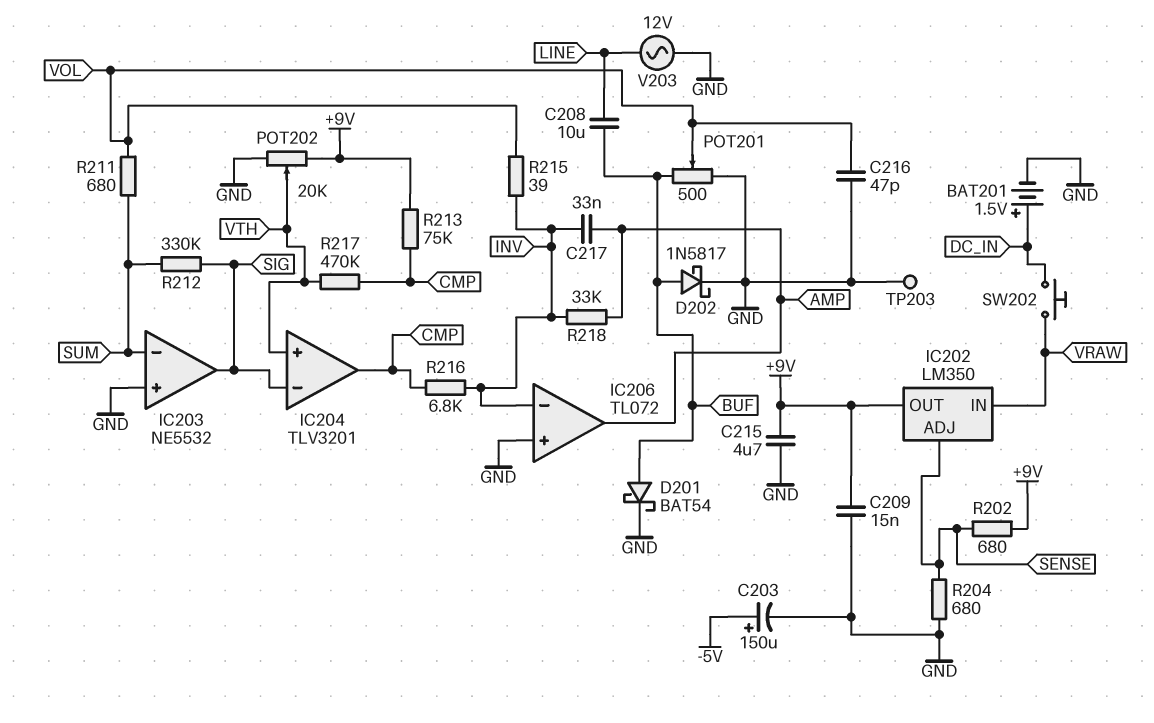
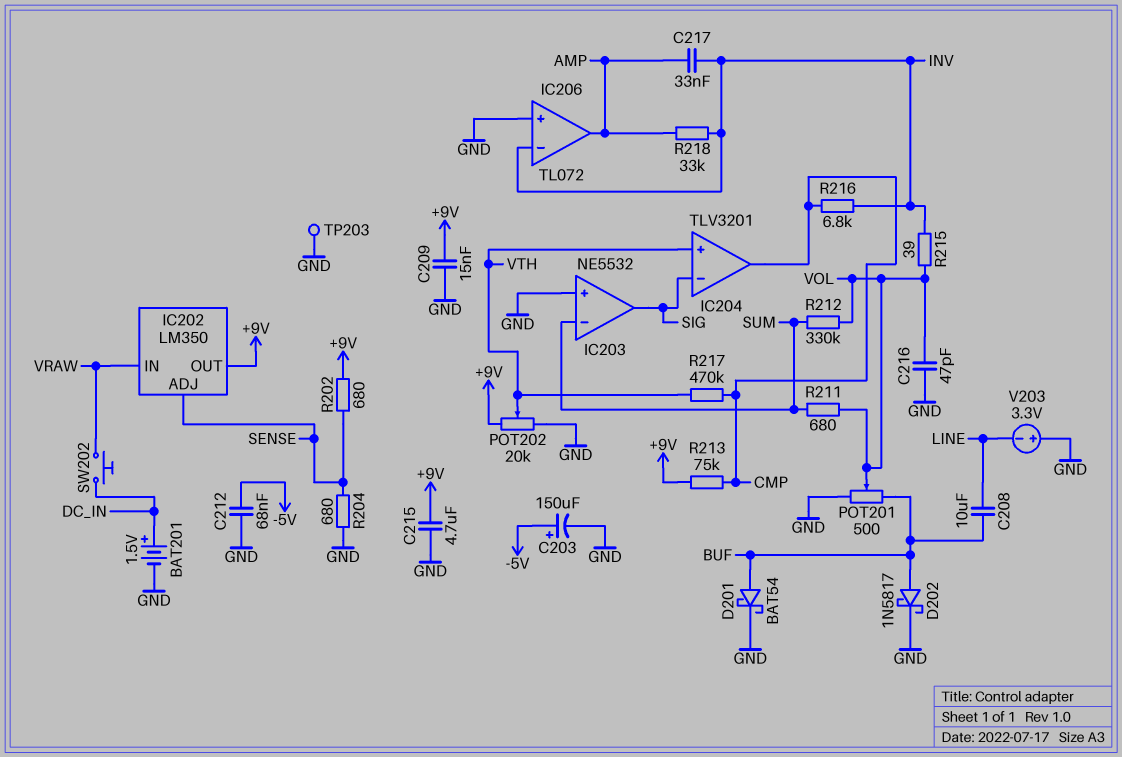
C212: none -> 68nF (-5V, GND)
R212: 330k (SIG, SUM) -> 330k (SUM, VOL)
V203: AC 12V (GND, LINE) -> 3.3V (plus GND, minus LINE)

